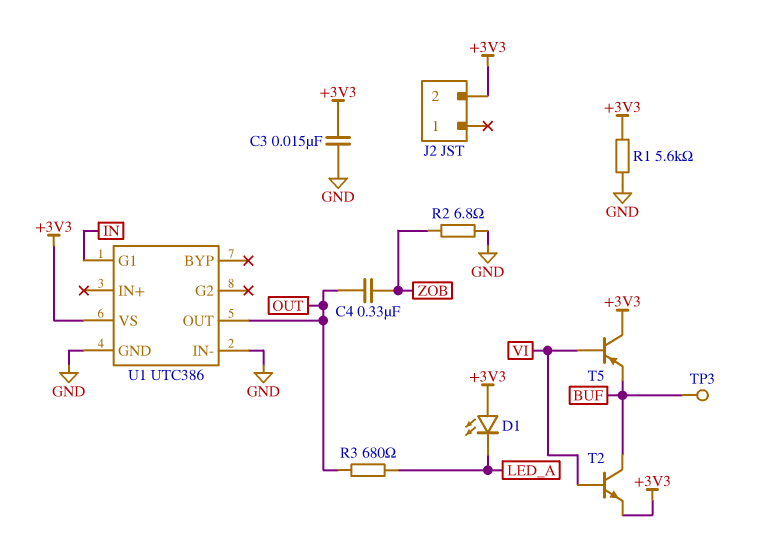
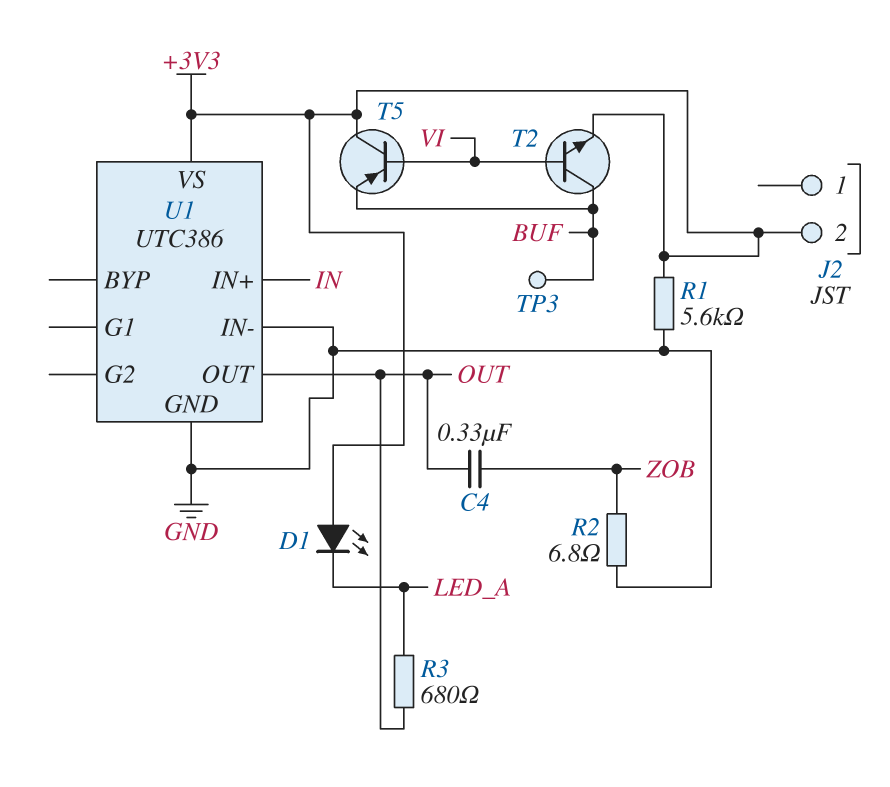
C3: 15nF (+3V3, GND) -> none
U1 pin G1: IN -> none
U1 pin IN+: none -> IN

